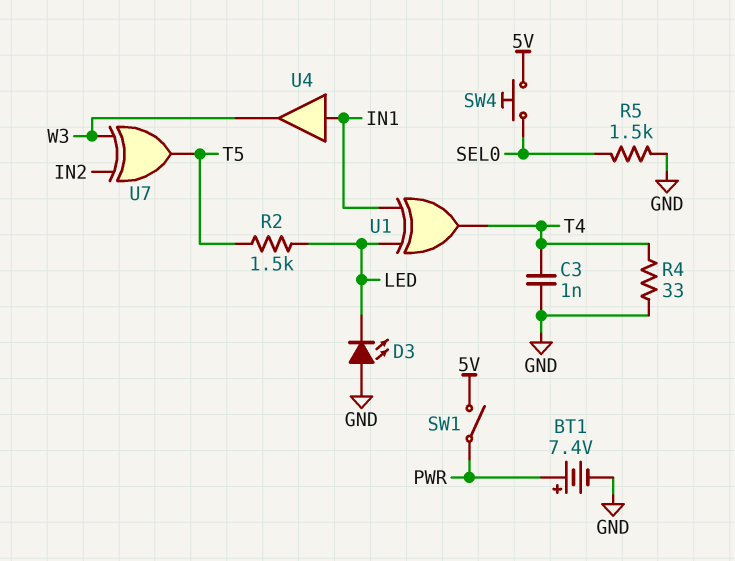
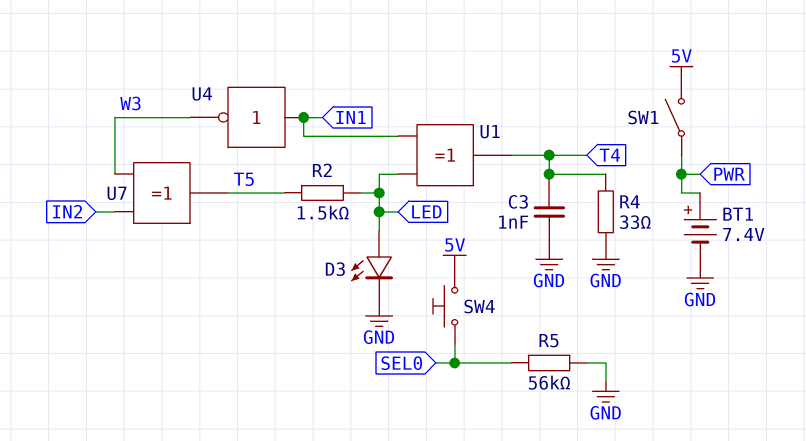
D3: LED (A GND, K LED) -> LED (A LED, K GND)
R5: 1.5k (GND, SEL0) -> 56k (GND, SEL0)
U4: buffer (in IN1, out W3) -> NOT (in IN1, out W3)

